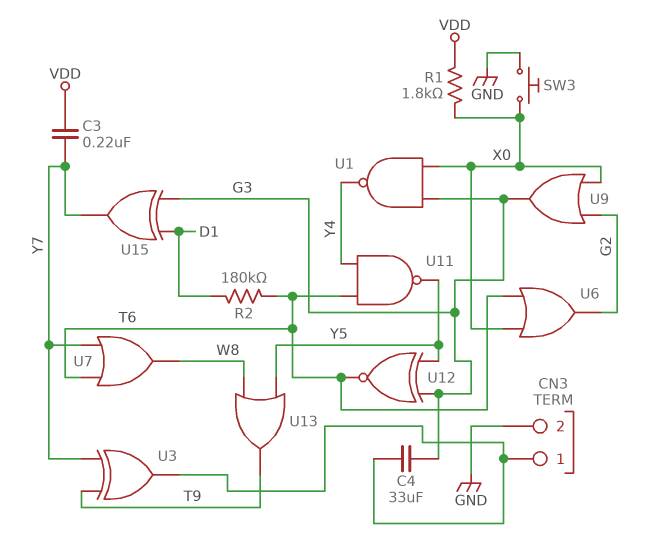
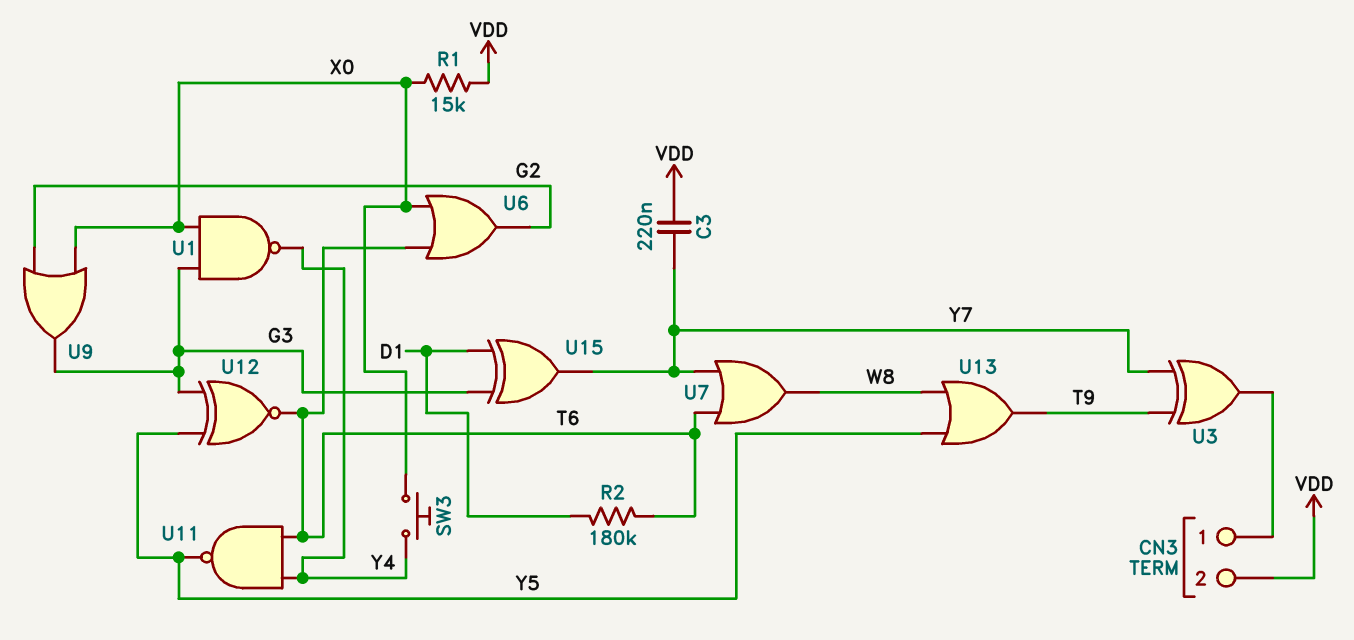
C4: 33uF (CN3/1, G3) -> none
CN3 pin 2: GND -> VDD
R1: 1.8k (VDD, X0) -> 15k (VDD, X0)
SW3: button (GND, X0) -> button (X0, Y4)

